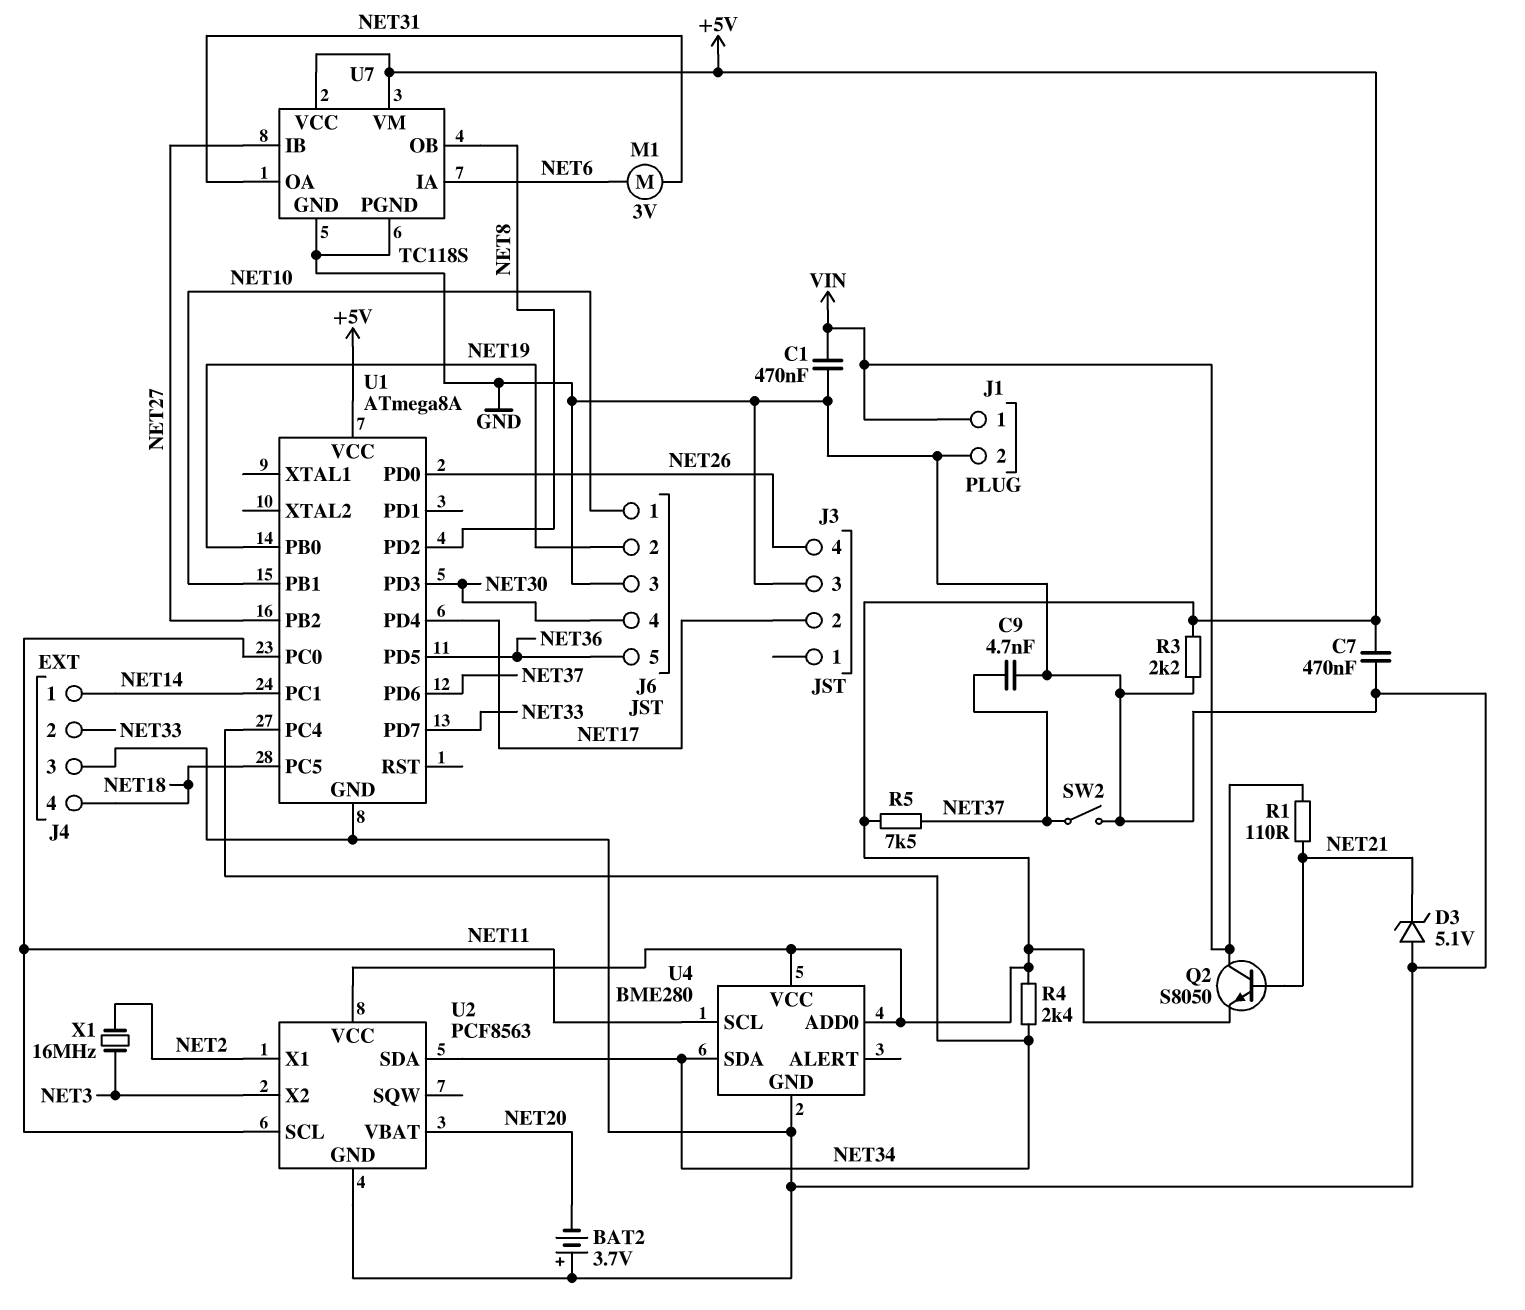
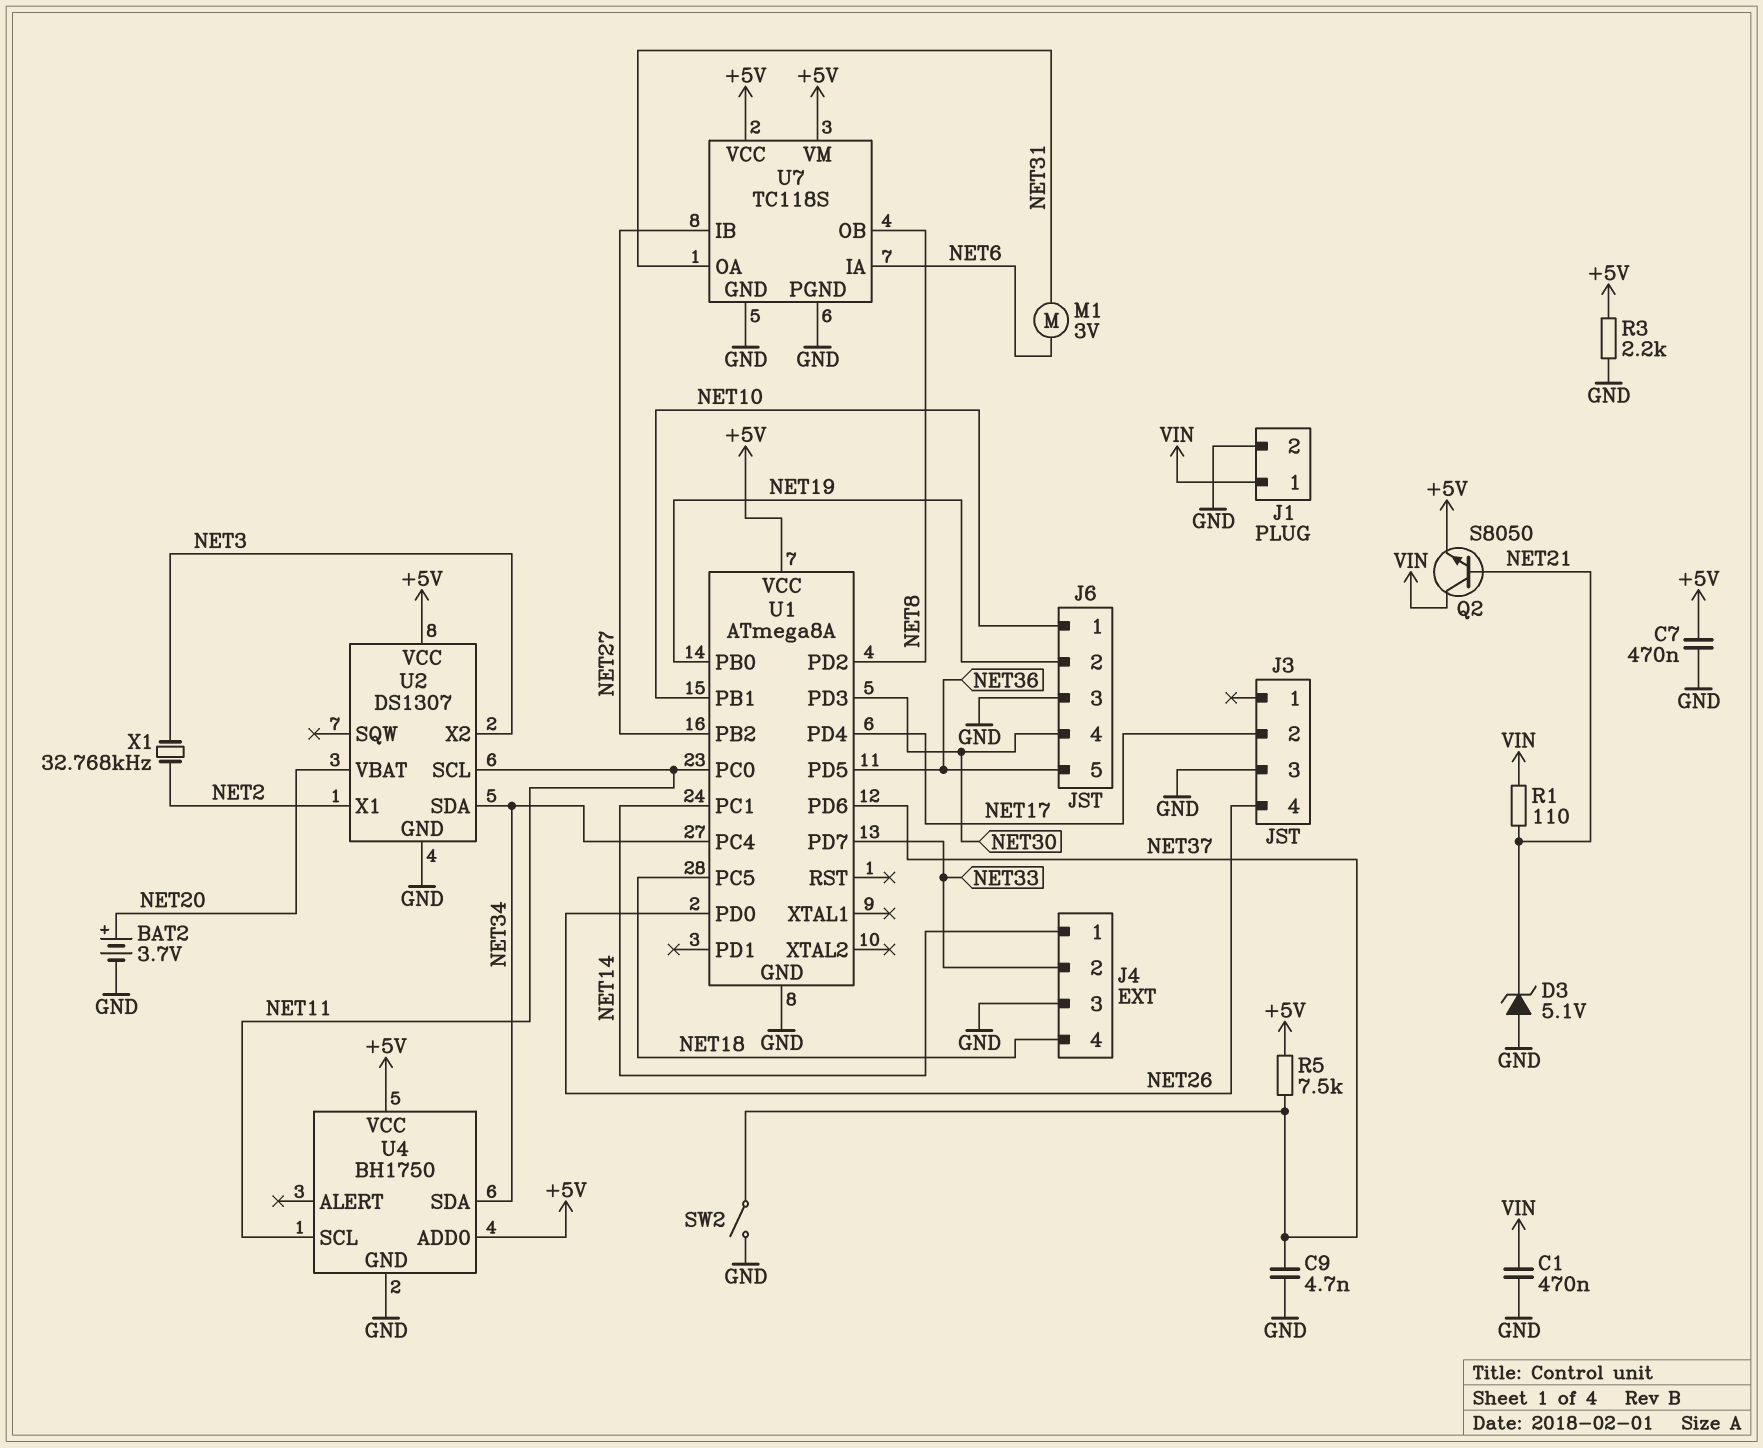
BAT2: 3.7V (plus GND, minus NET20) -> 3.7V (plus NET20, minus GND)
R4: 2.4k (+5V, NET34) -> none
U2: PCF8563 -> DS1307
U4: BME280 -> BH1750
X1: 16MHz (NET2, NET3) -> 32.768kHz (NET2, NET3)

